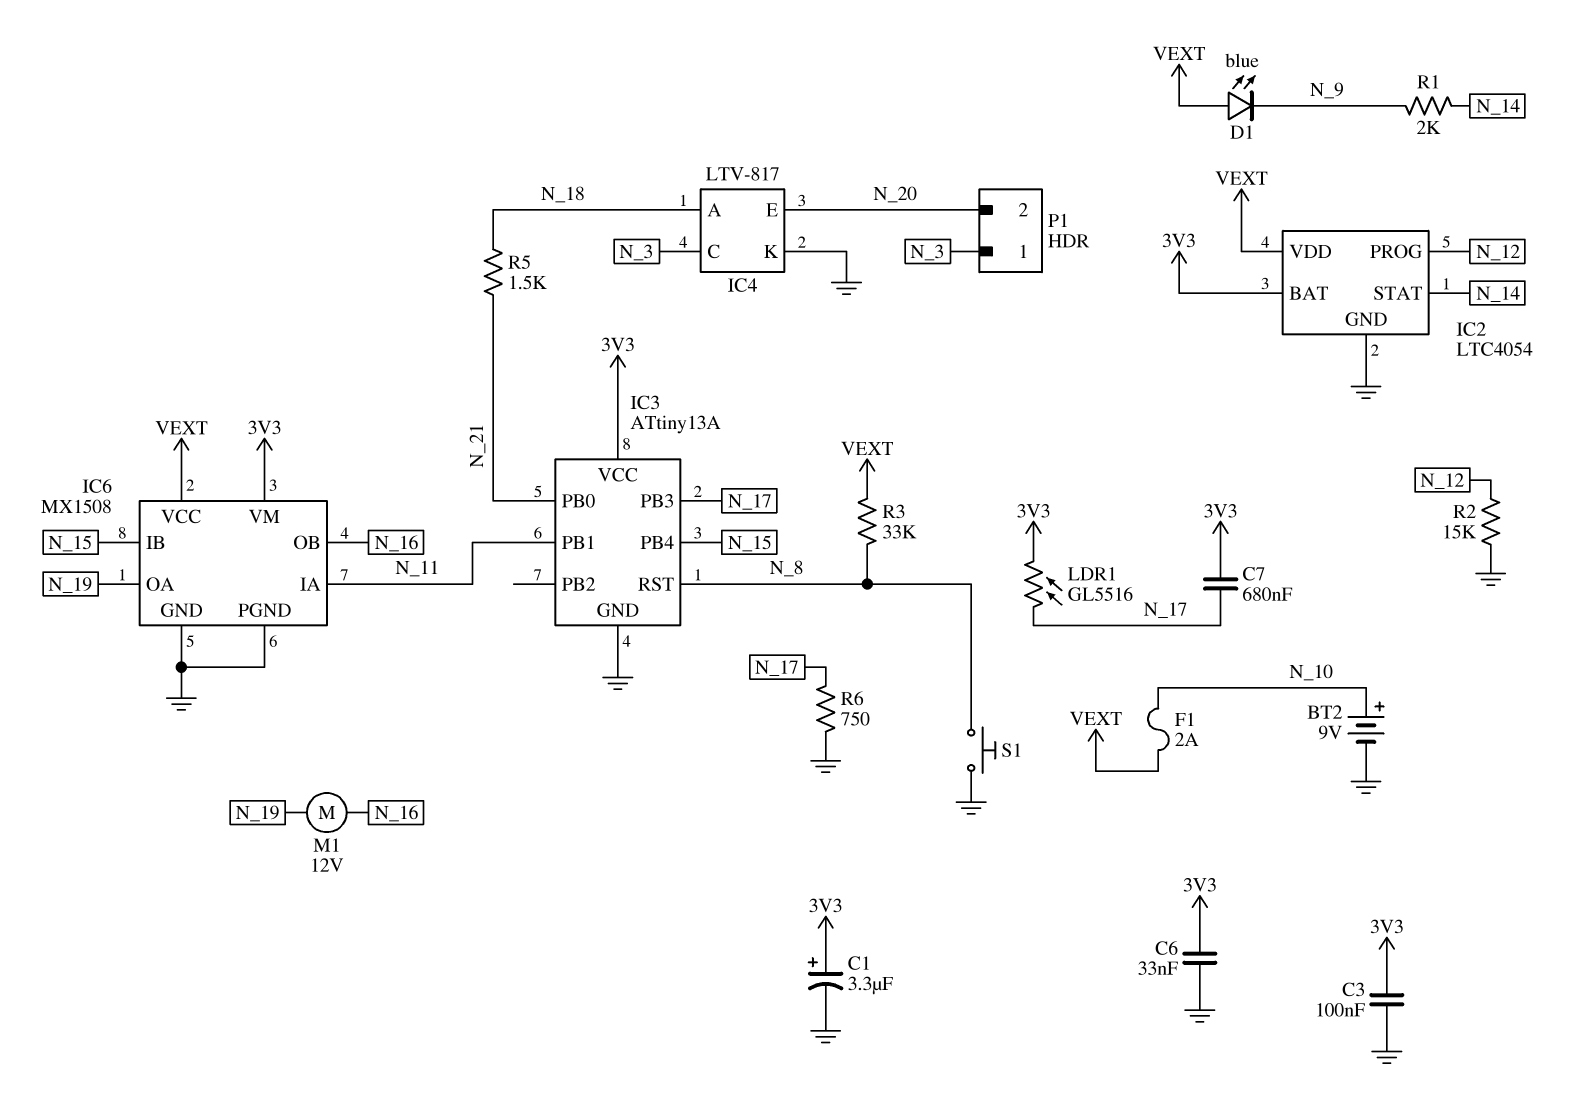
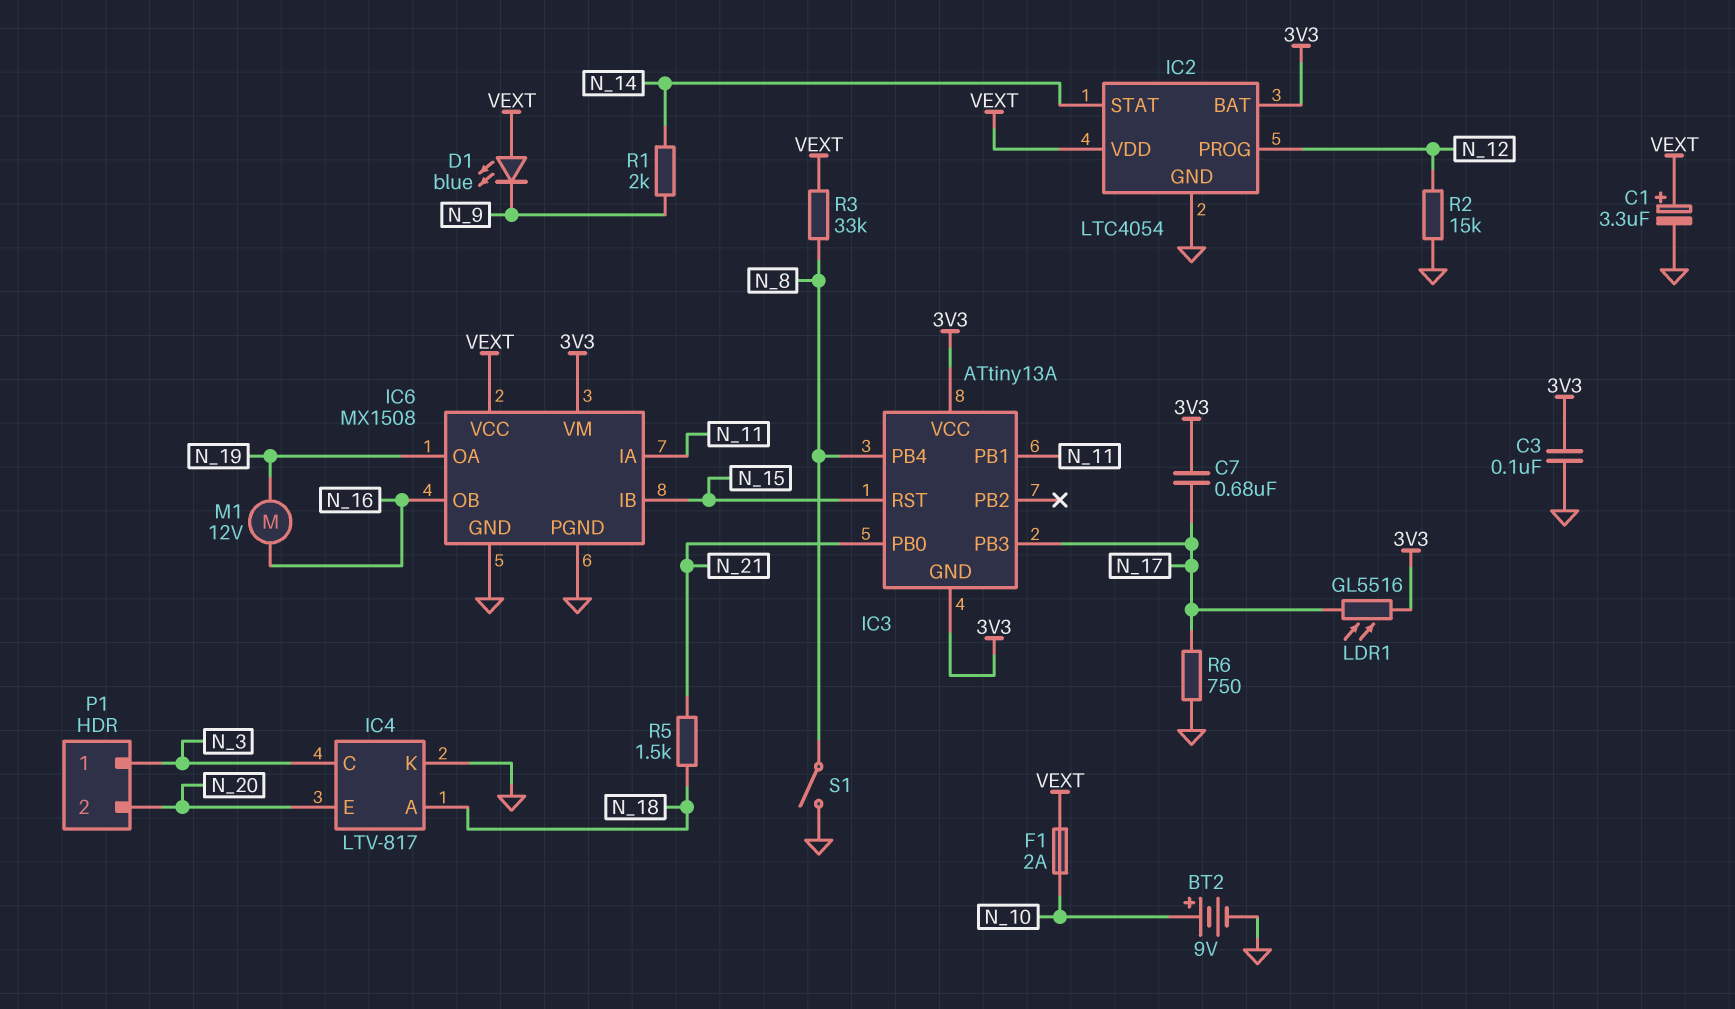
C1: 3.3uF (plus 3V3, minus GND) -> 3.3uF (plus VEXT, minus GND)
C6: 33nF (3V3, GND) -> none
IC3 pin GND: GND -> 3V3
IC3 pin PB4: N_15 -> N_8
IC3 pin RST: N_8 -> N_15
S1: button (GND, N_8) -> switch (GND, N_8)

